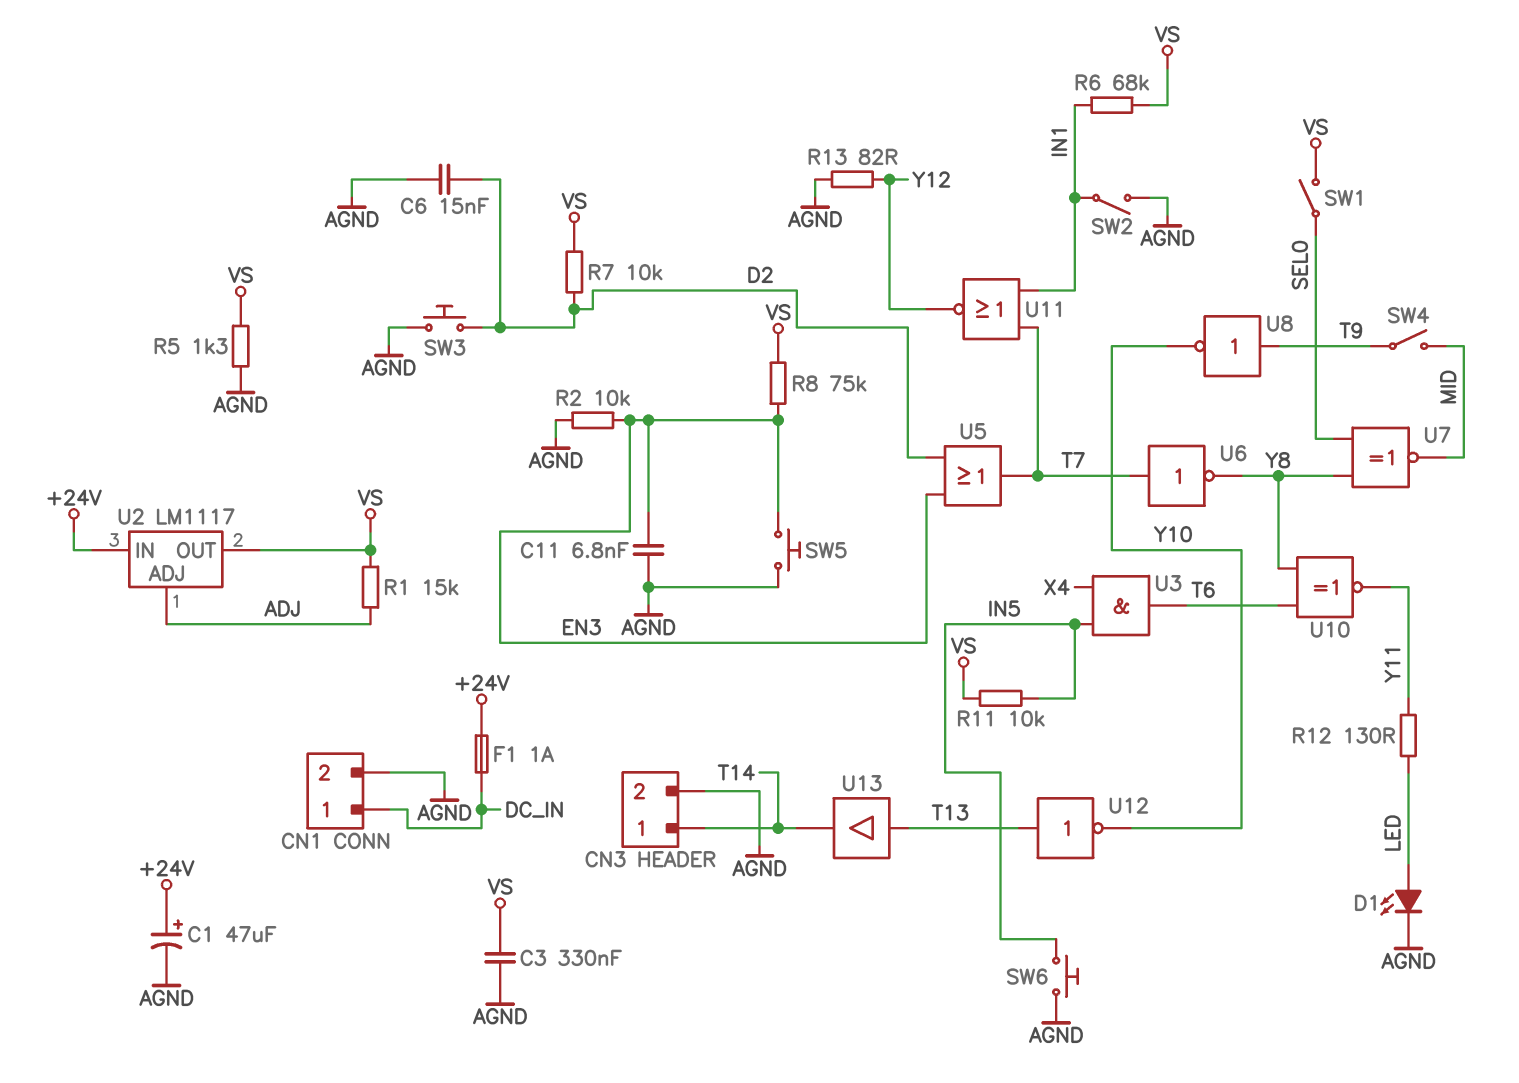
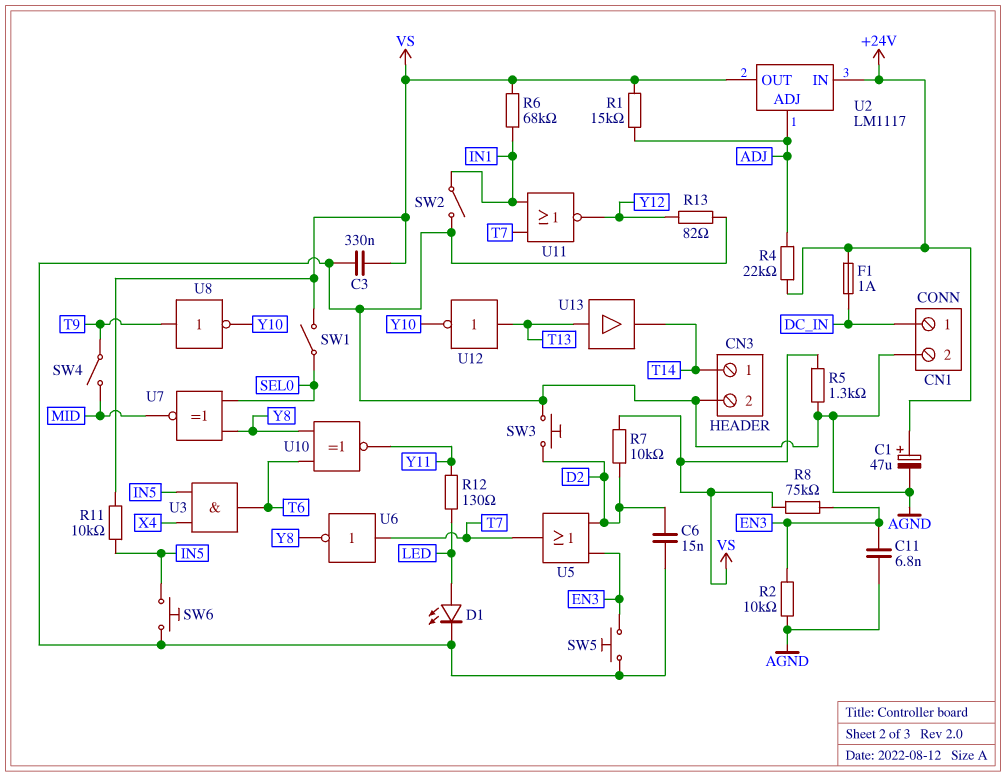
R4: none -> 22k (+24V, ADJ)

